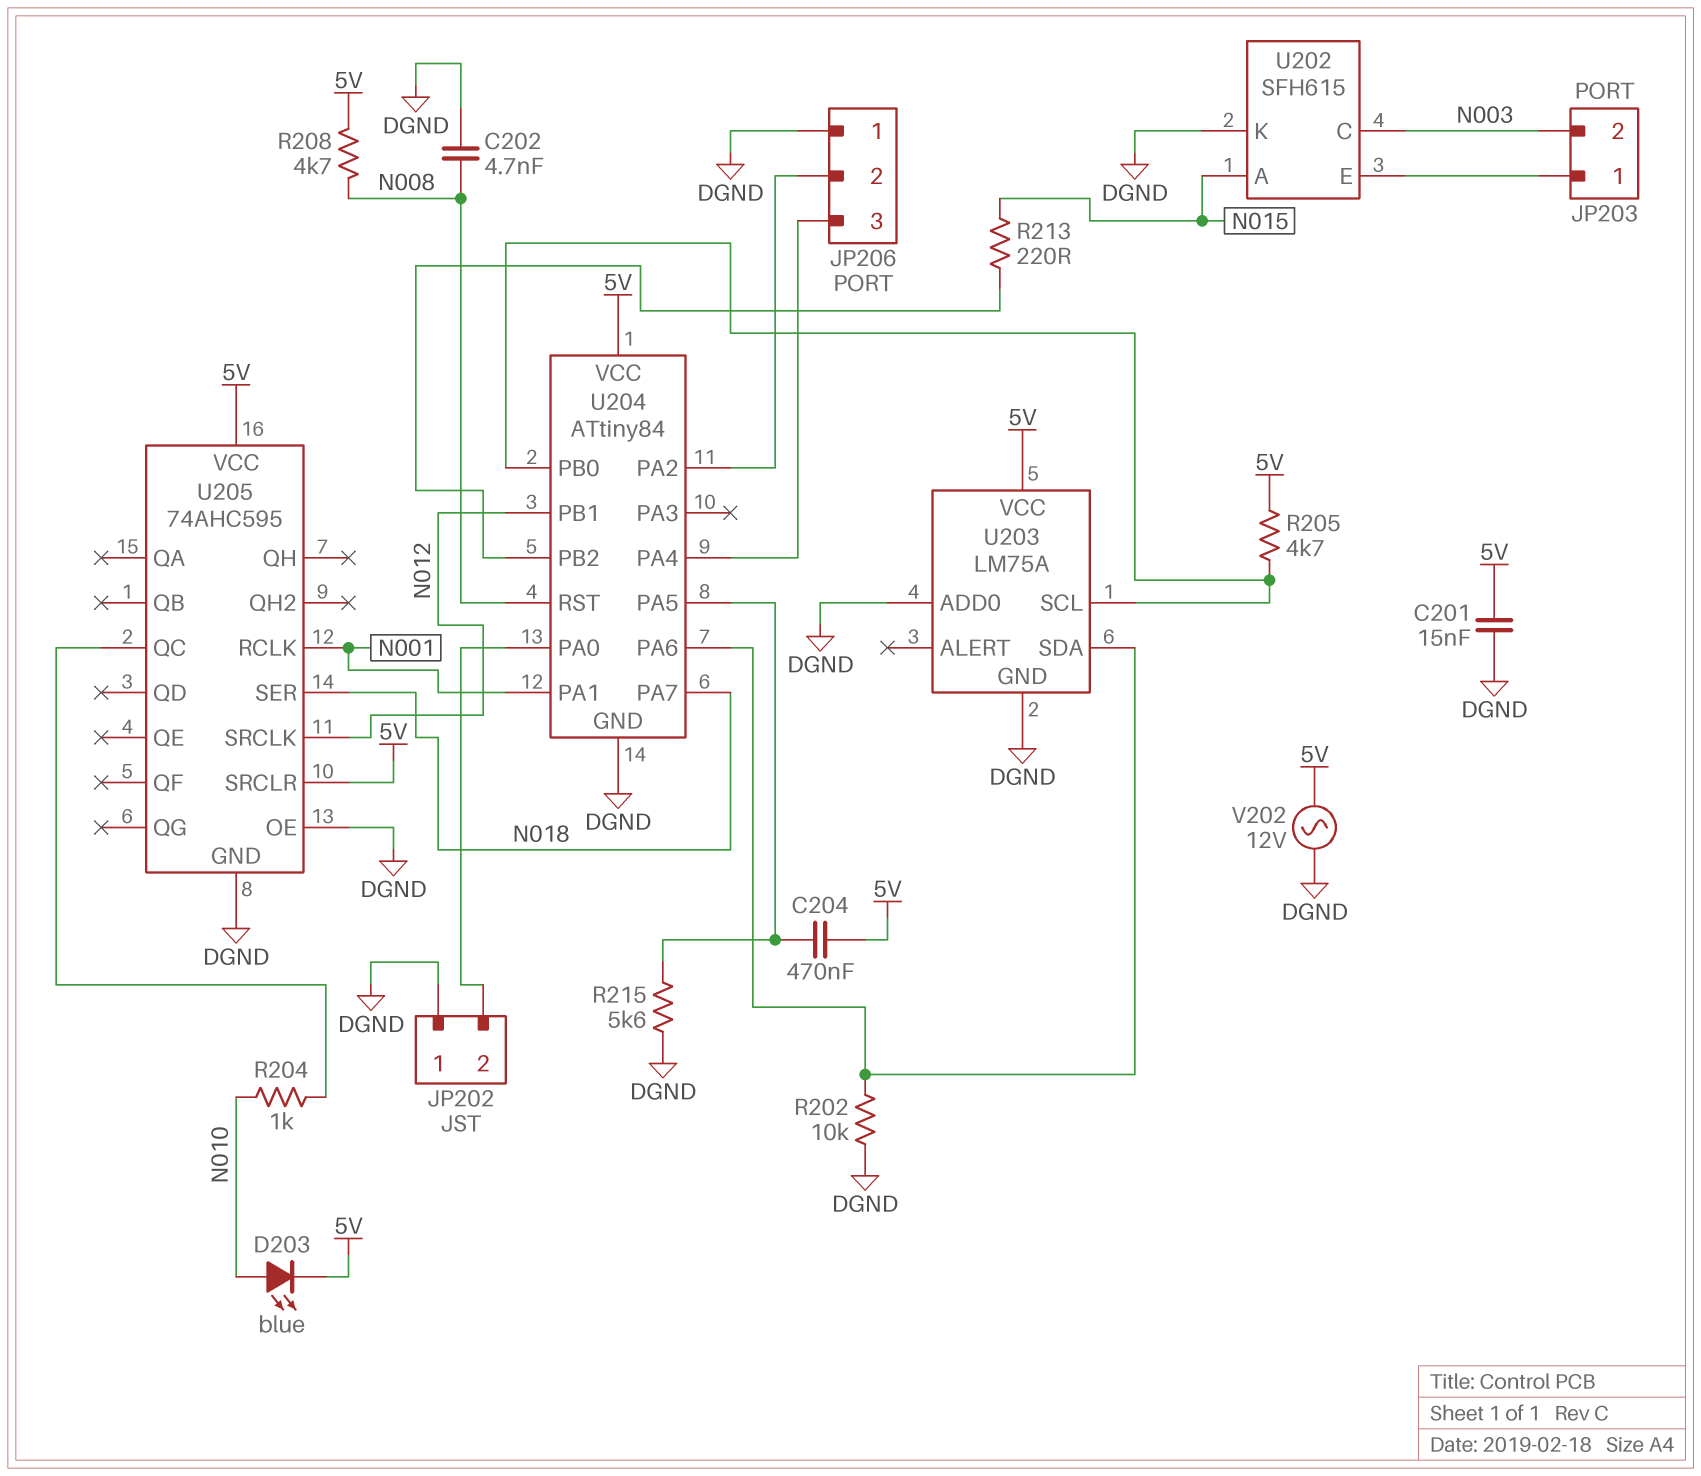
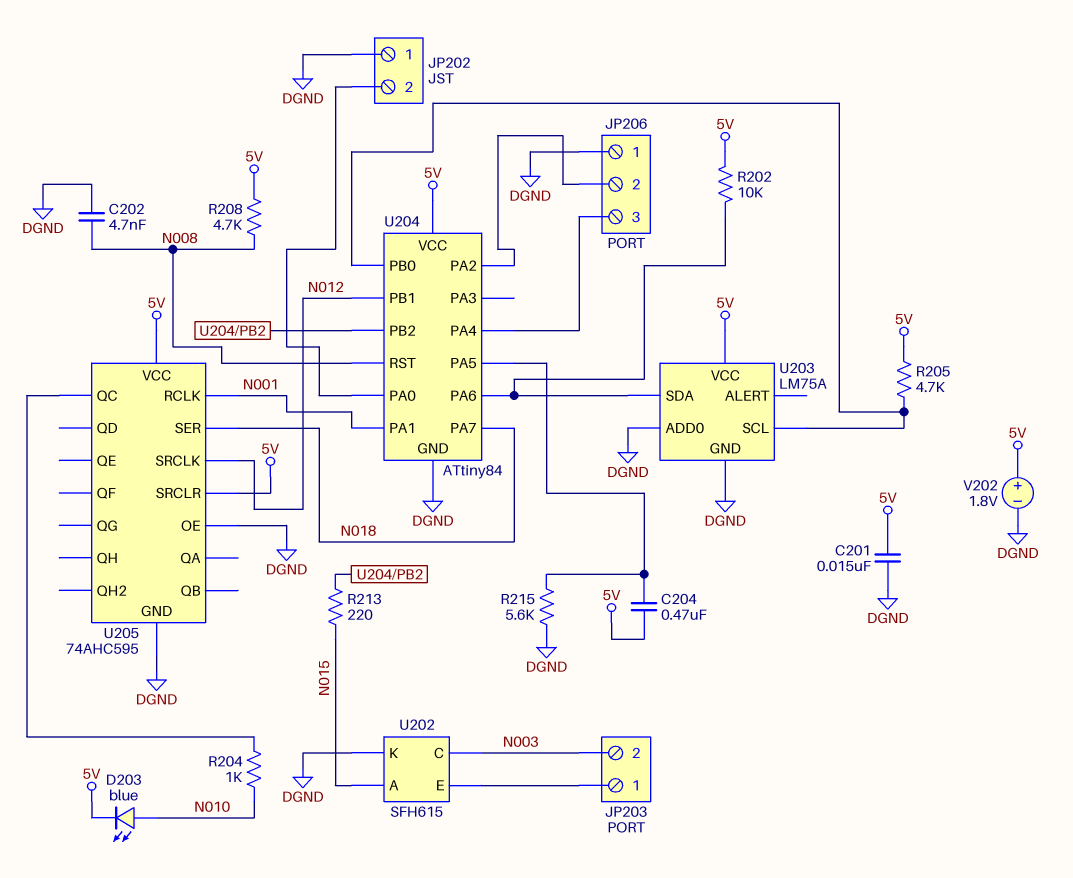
R202: 10k (DGND, U203/SDA) -> 10k (5V, U203/SDA)
V202: AC 12V (5V, DGND) -> 1.8V (plus 5V, minus DGND)

